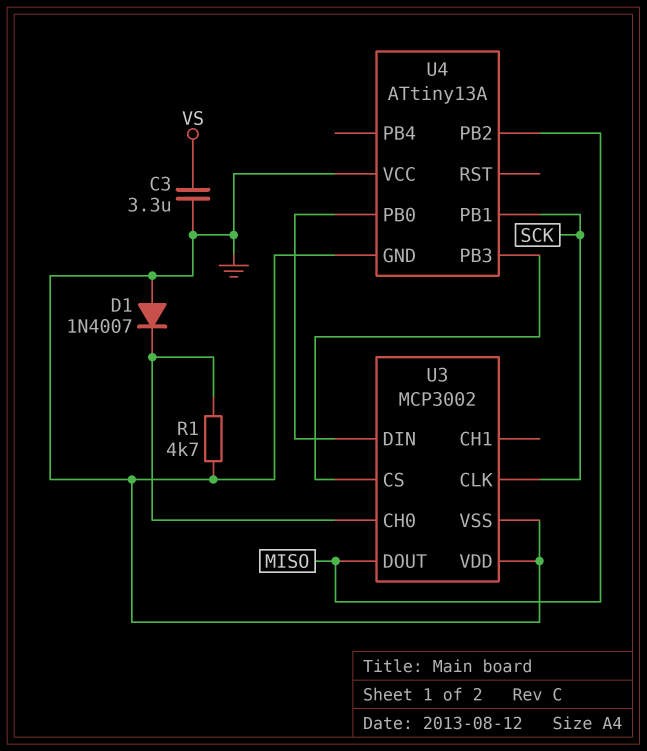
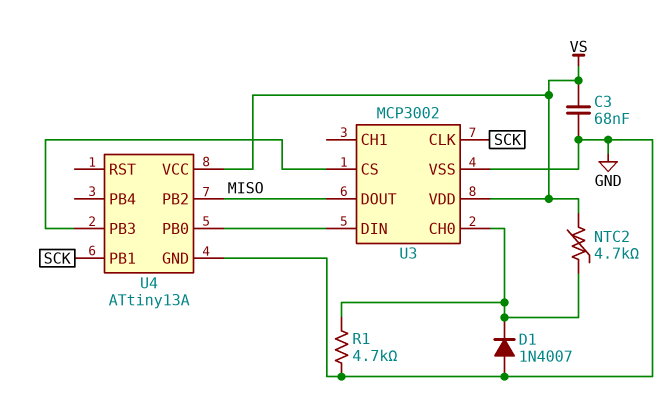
C3: 3.3uF (GND, VS) -> 68nF (GND, VS)
NTC2: none -> 4.7k (U3/CH0, VS)
U3 pin VDD: GND -> VS
U4 pin VCC: GND -> VS

